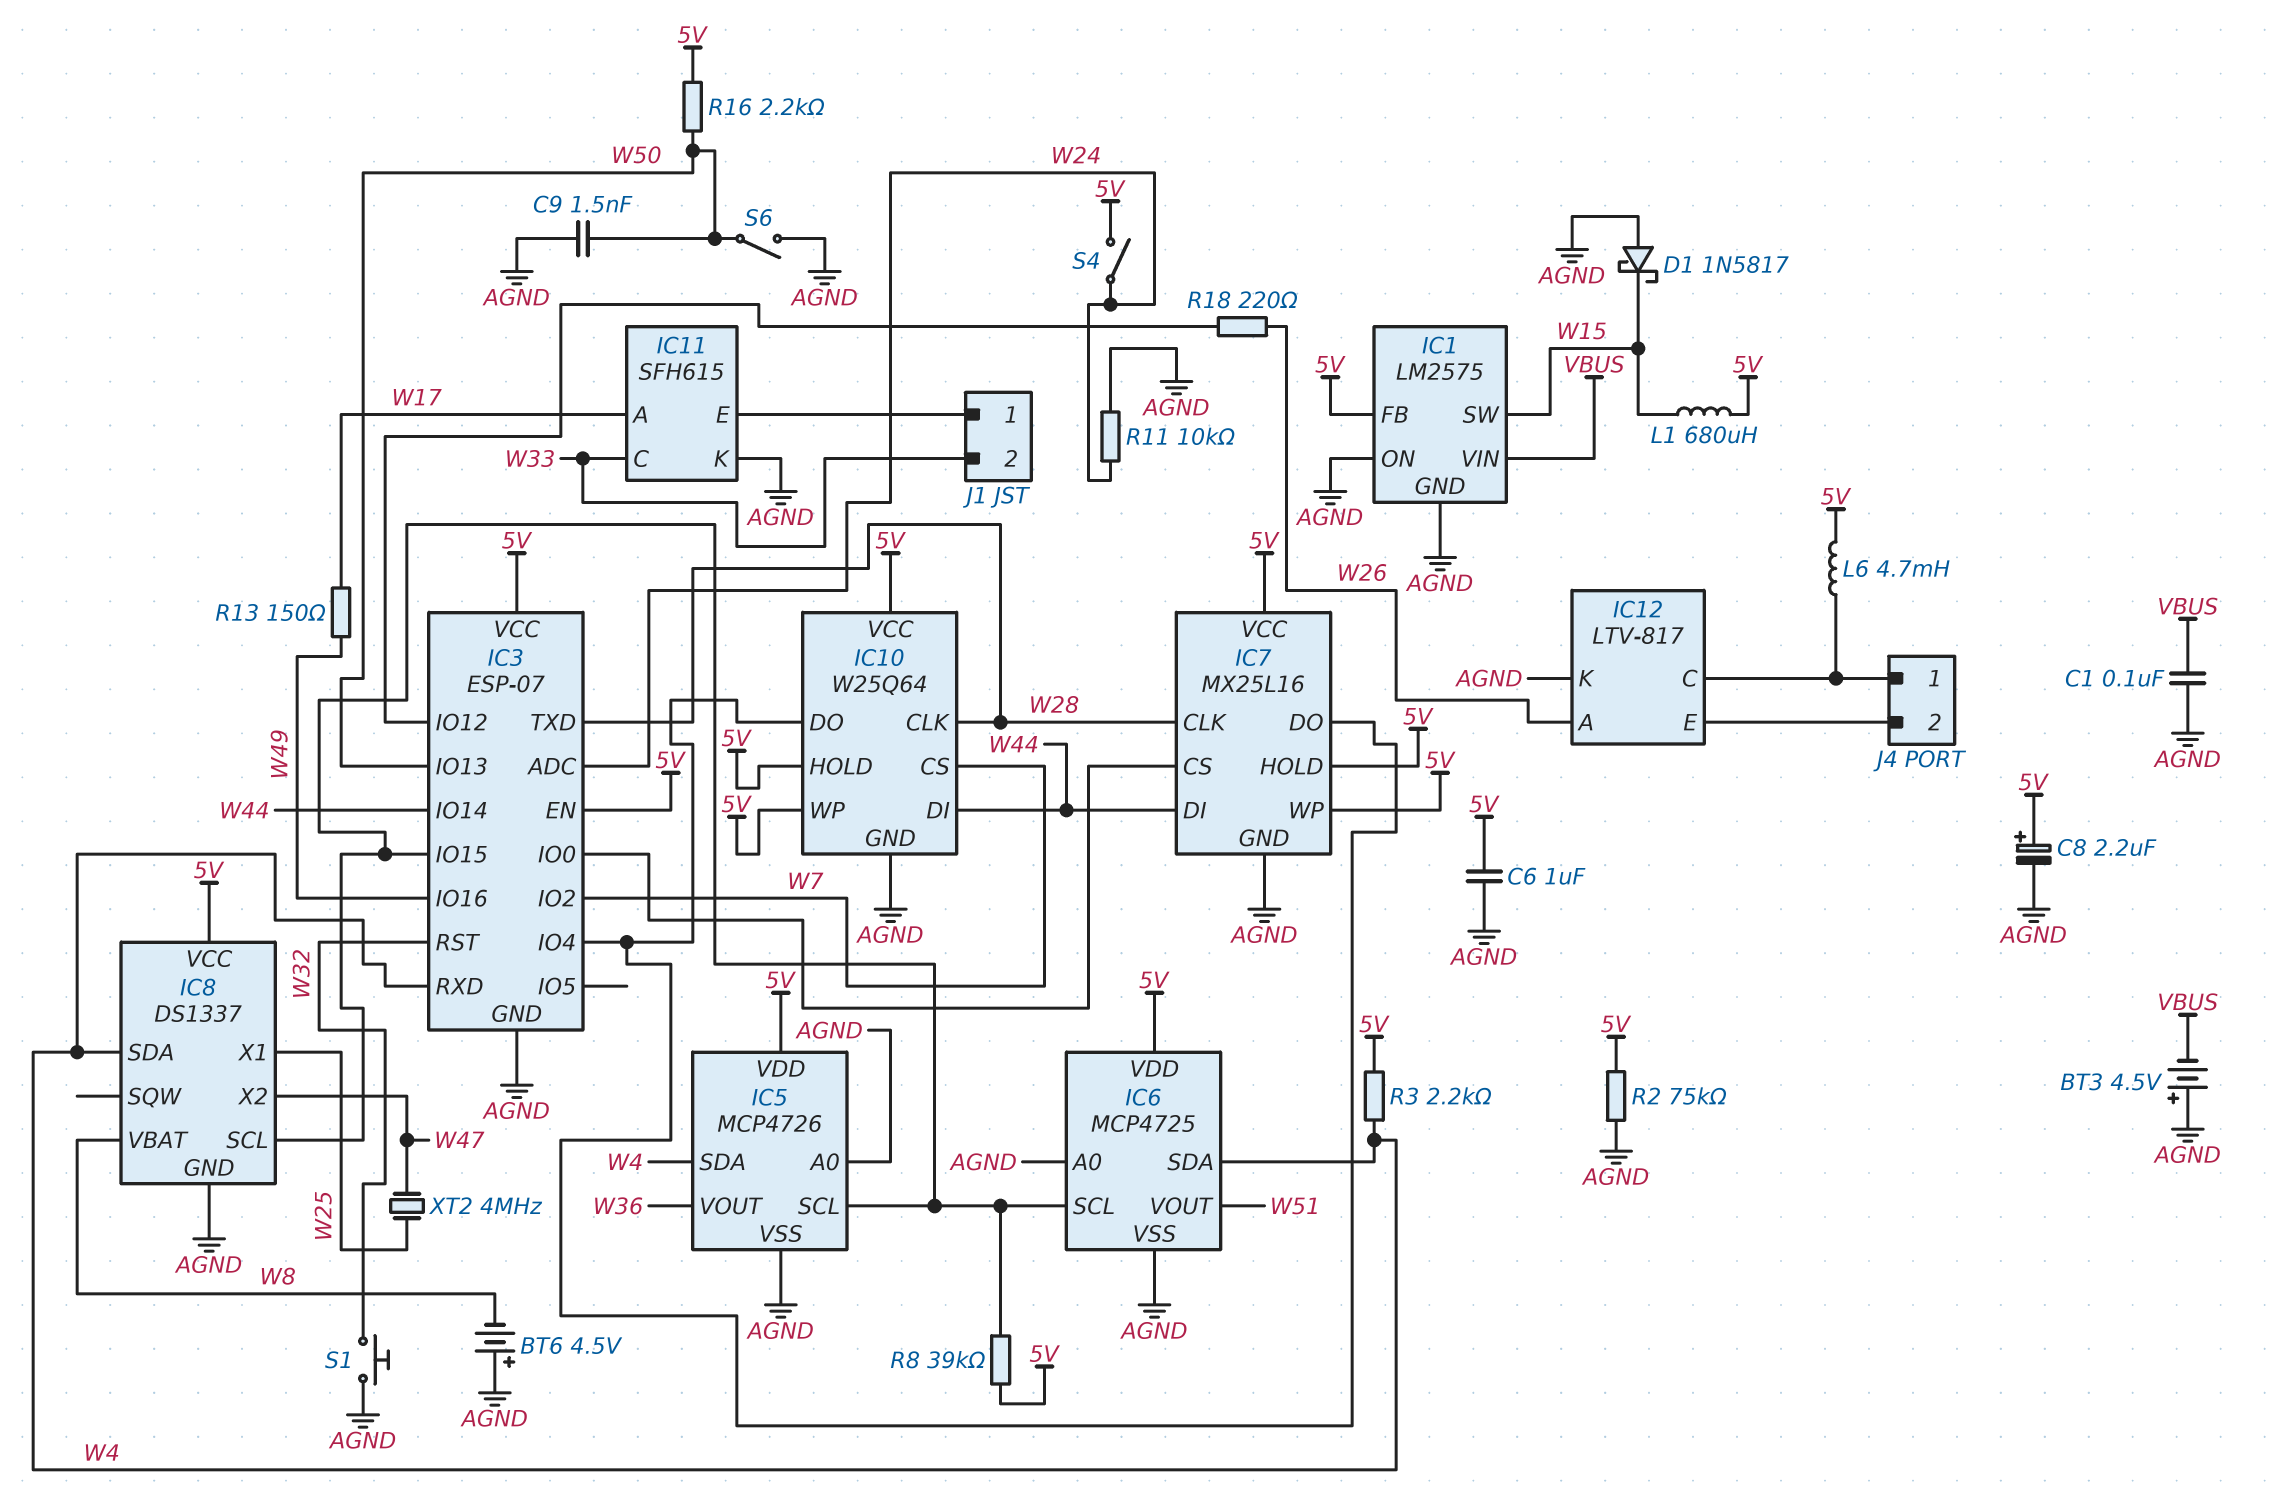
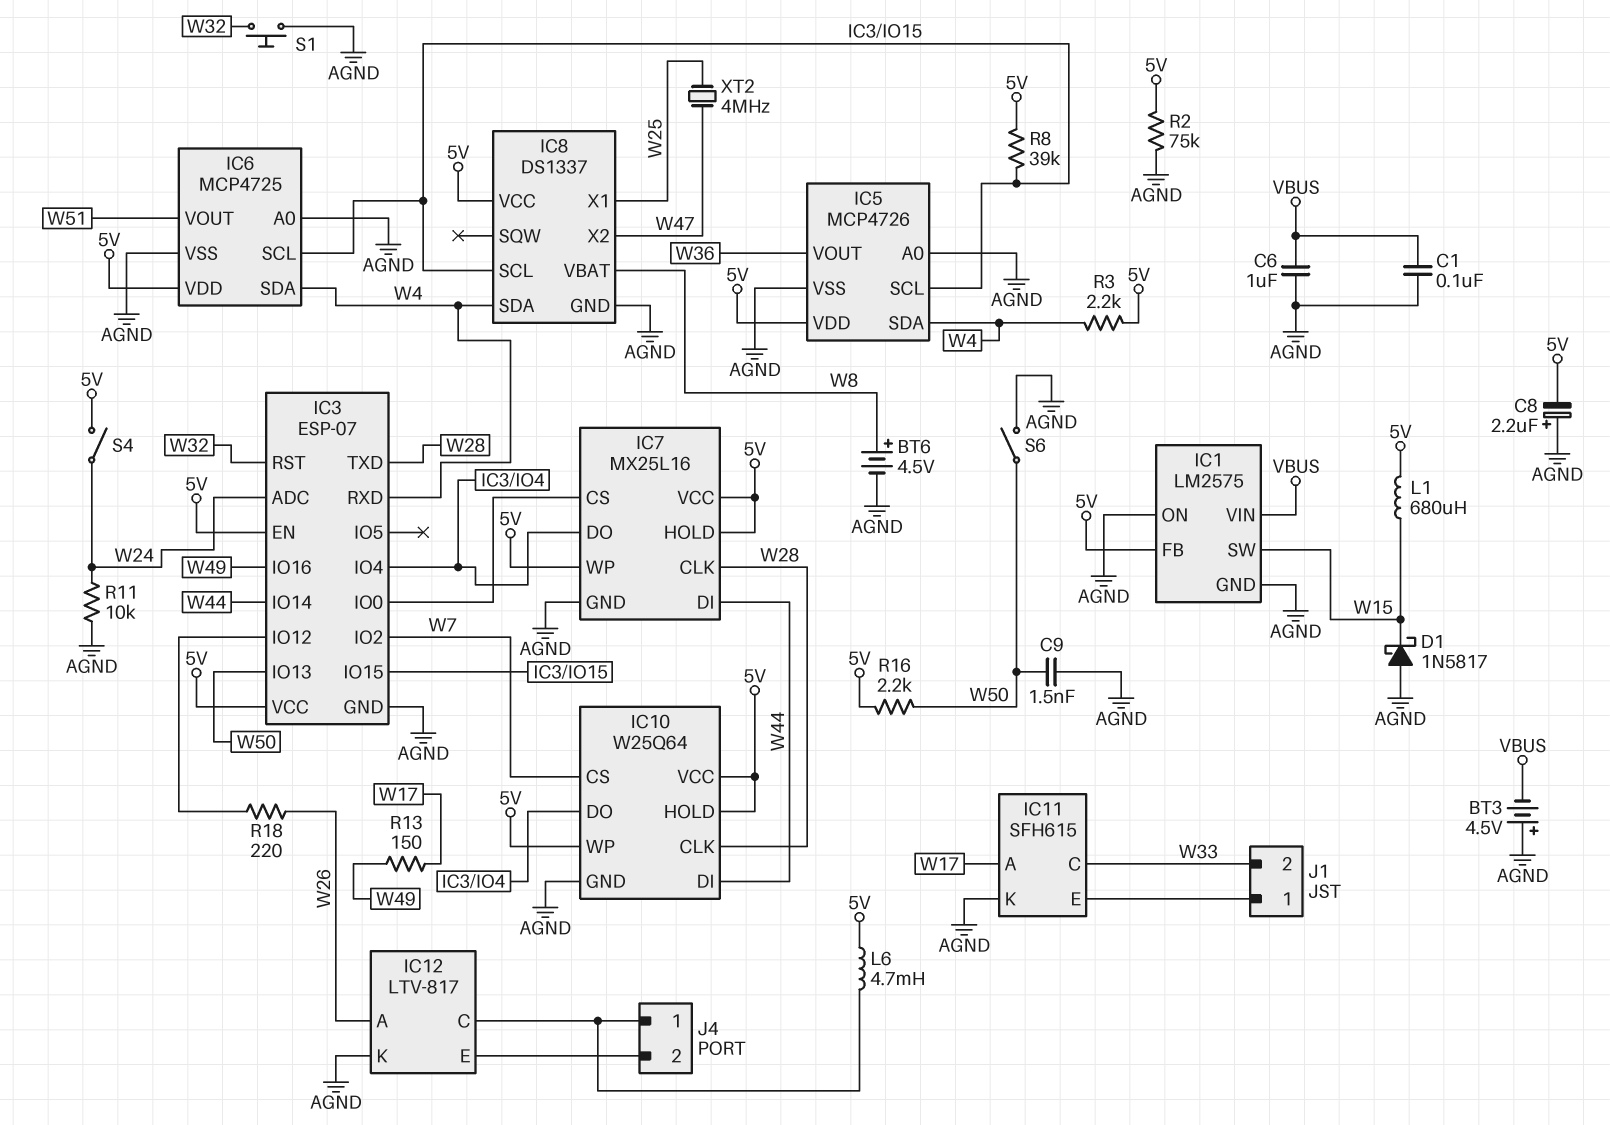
BT6: 4.5V (plus AGND, minus W8) -> 4.5V (plus W8, minus AGND)
C6: 1uF (5V, AGND) -> 1uF (AGND, VBUS)
C8: 2.2uF (plus 5V, minus AGND) -> 2.2uF (plus AGND, minus 5V)

